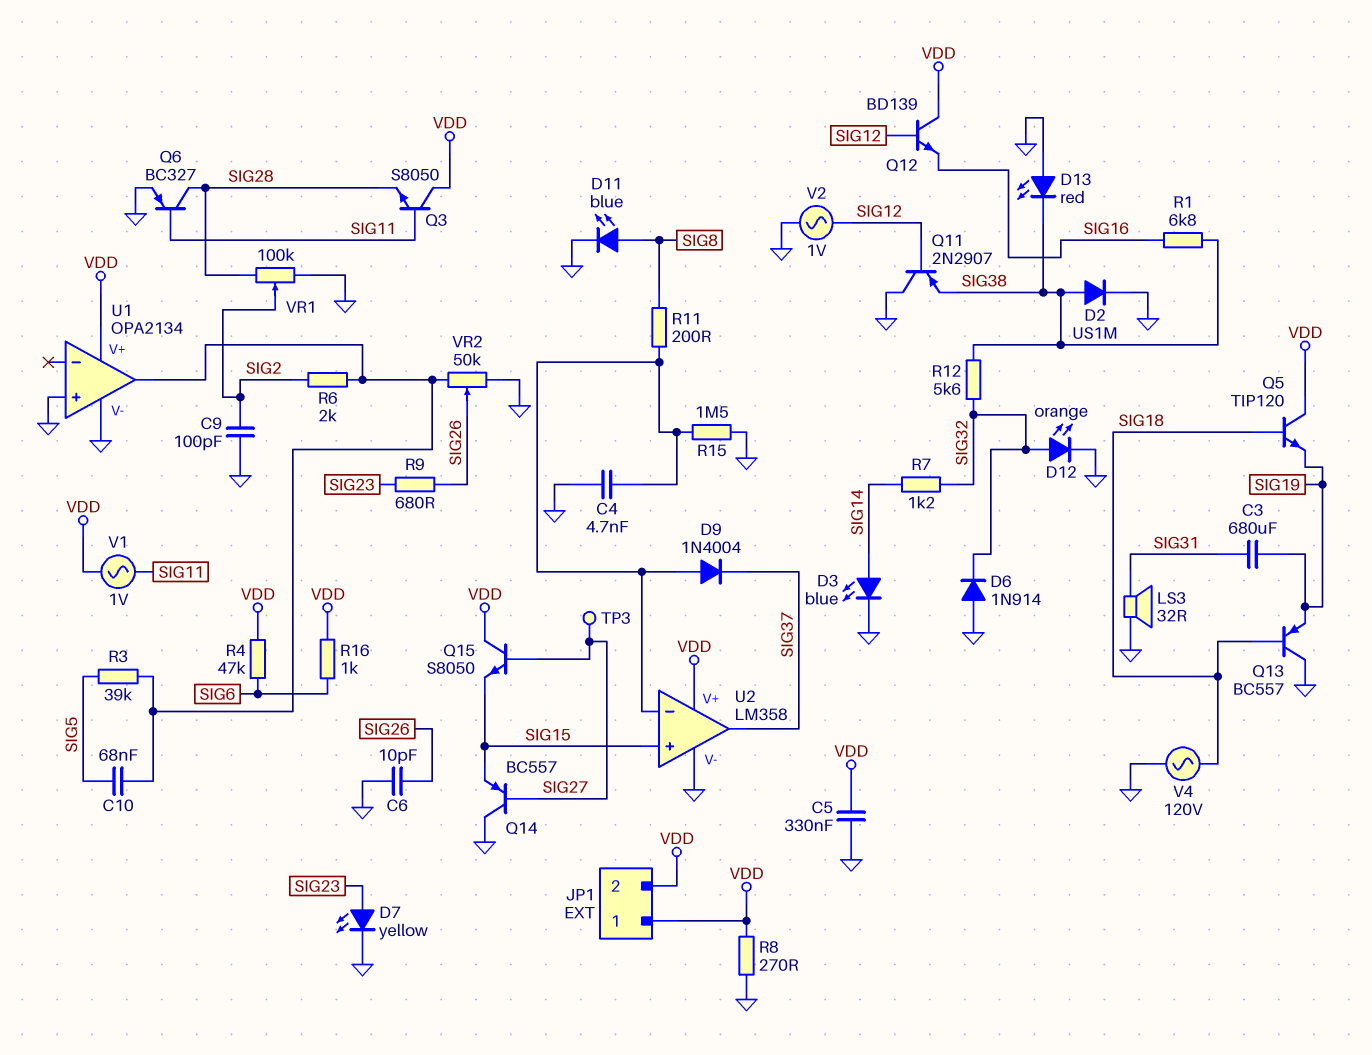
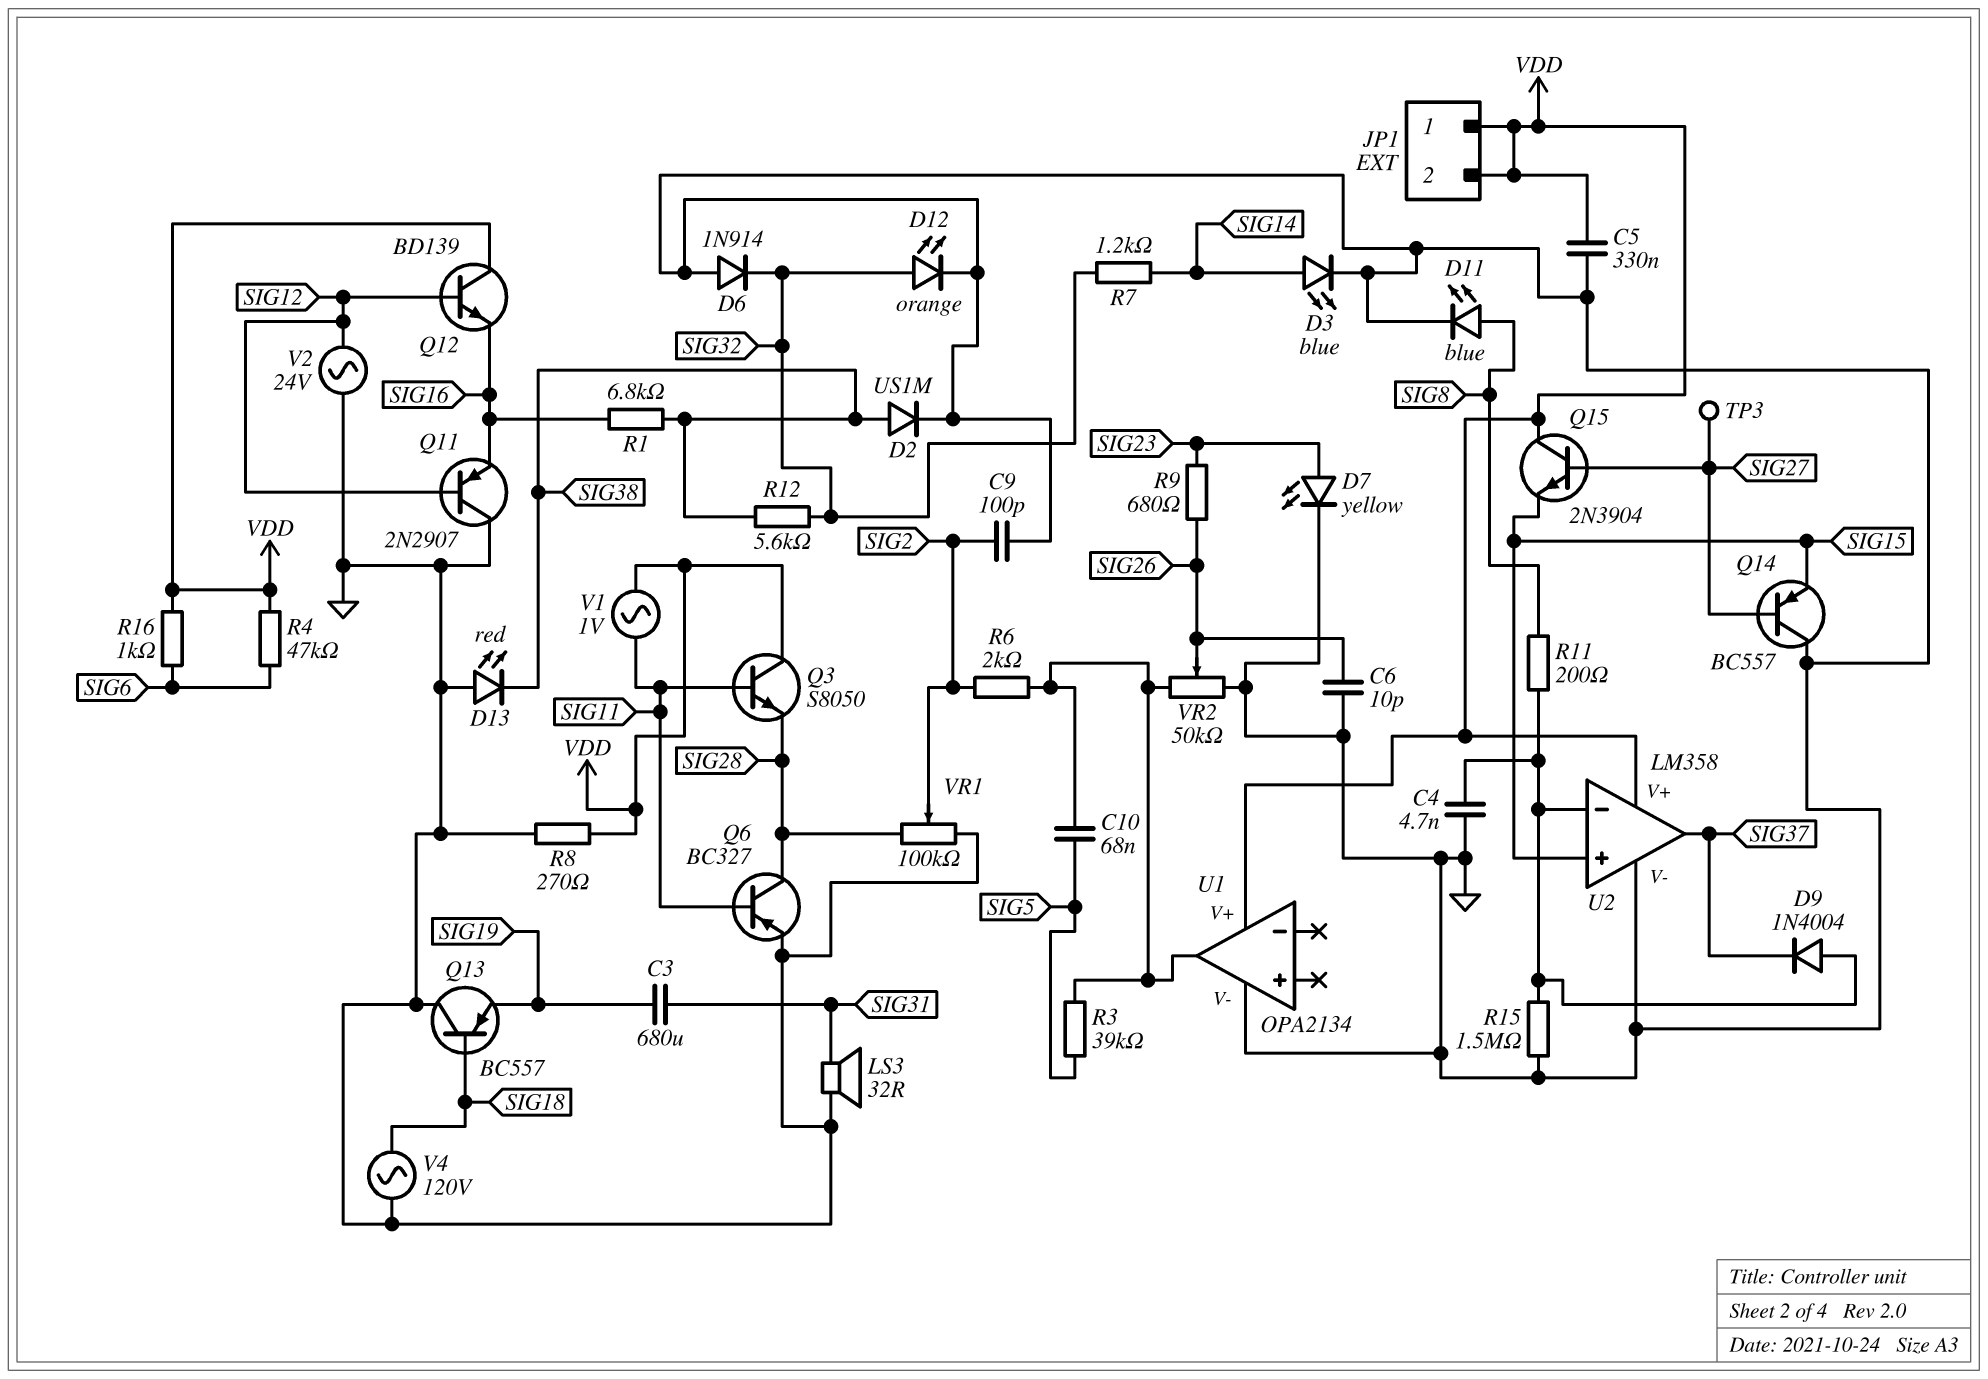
Q5: NPN TIP120 (B SIG18, C VDD, E SIG19) -> none
Q11: PNP 2N2907 (B SIG12, C GND, E SIG38) -> PNP 2N2907 (B SIG12, C GND, E SIG16)
Q15: NPN S8050 (B SIG27, C VDD, E SIG15) -> NPN 2N3904 (B SIG27, C VDD, E SIG15)
U1 pin in+: GND -> none
V2: AC 1V (GND, SIG12) -> AC 24V (GND, SIG12)

